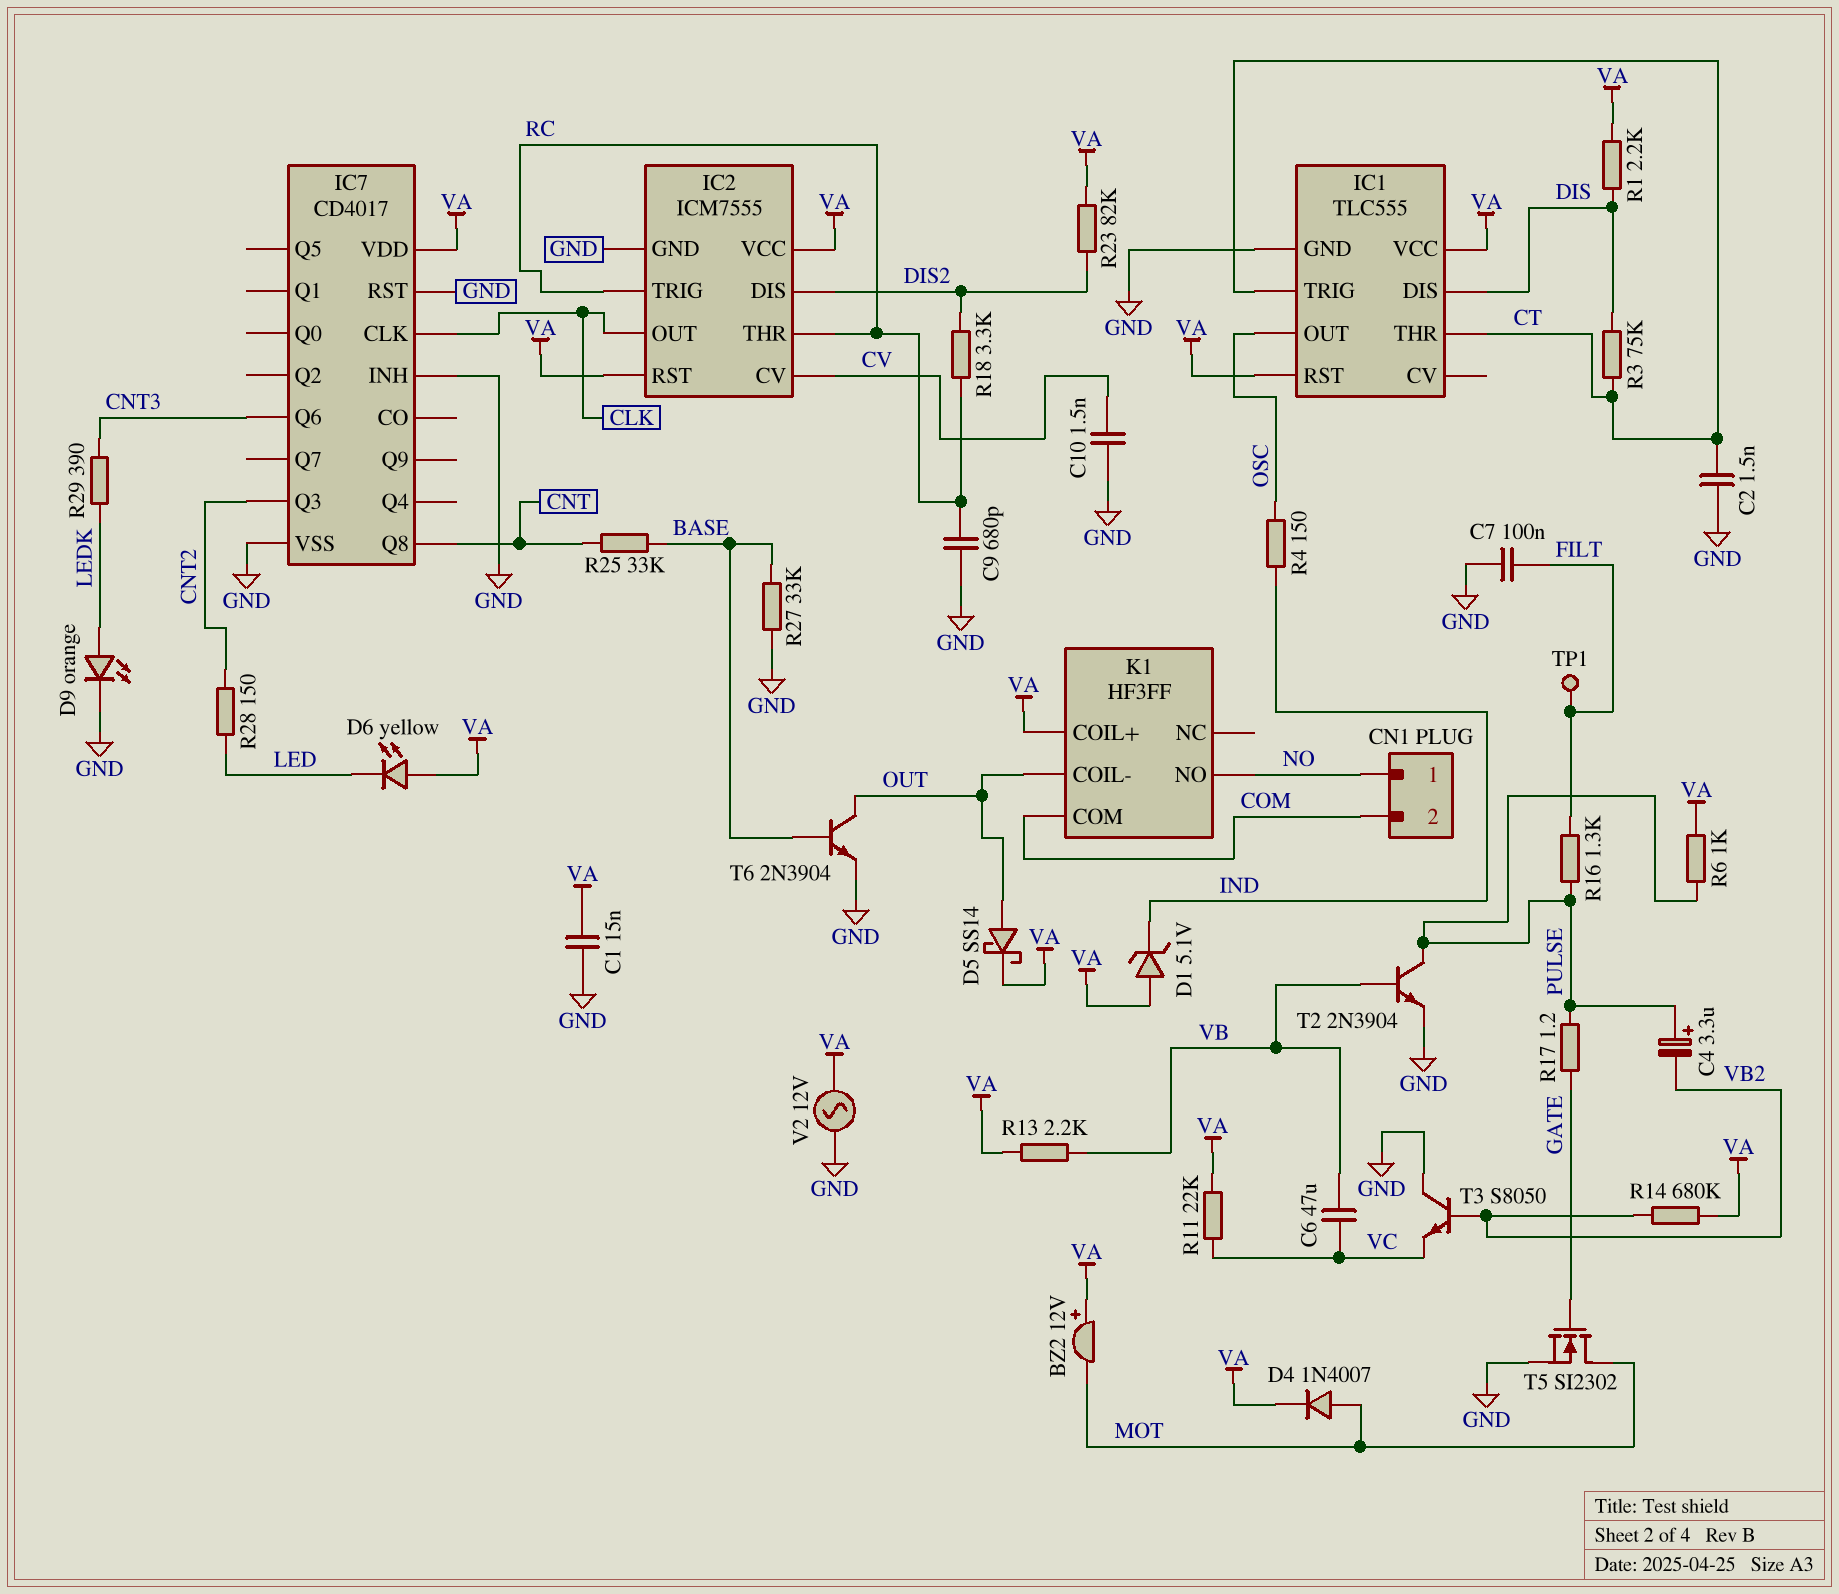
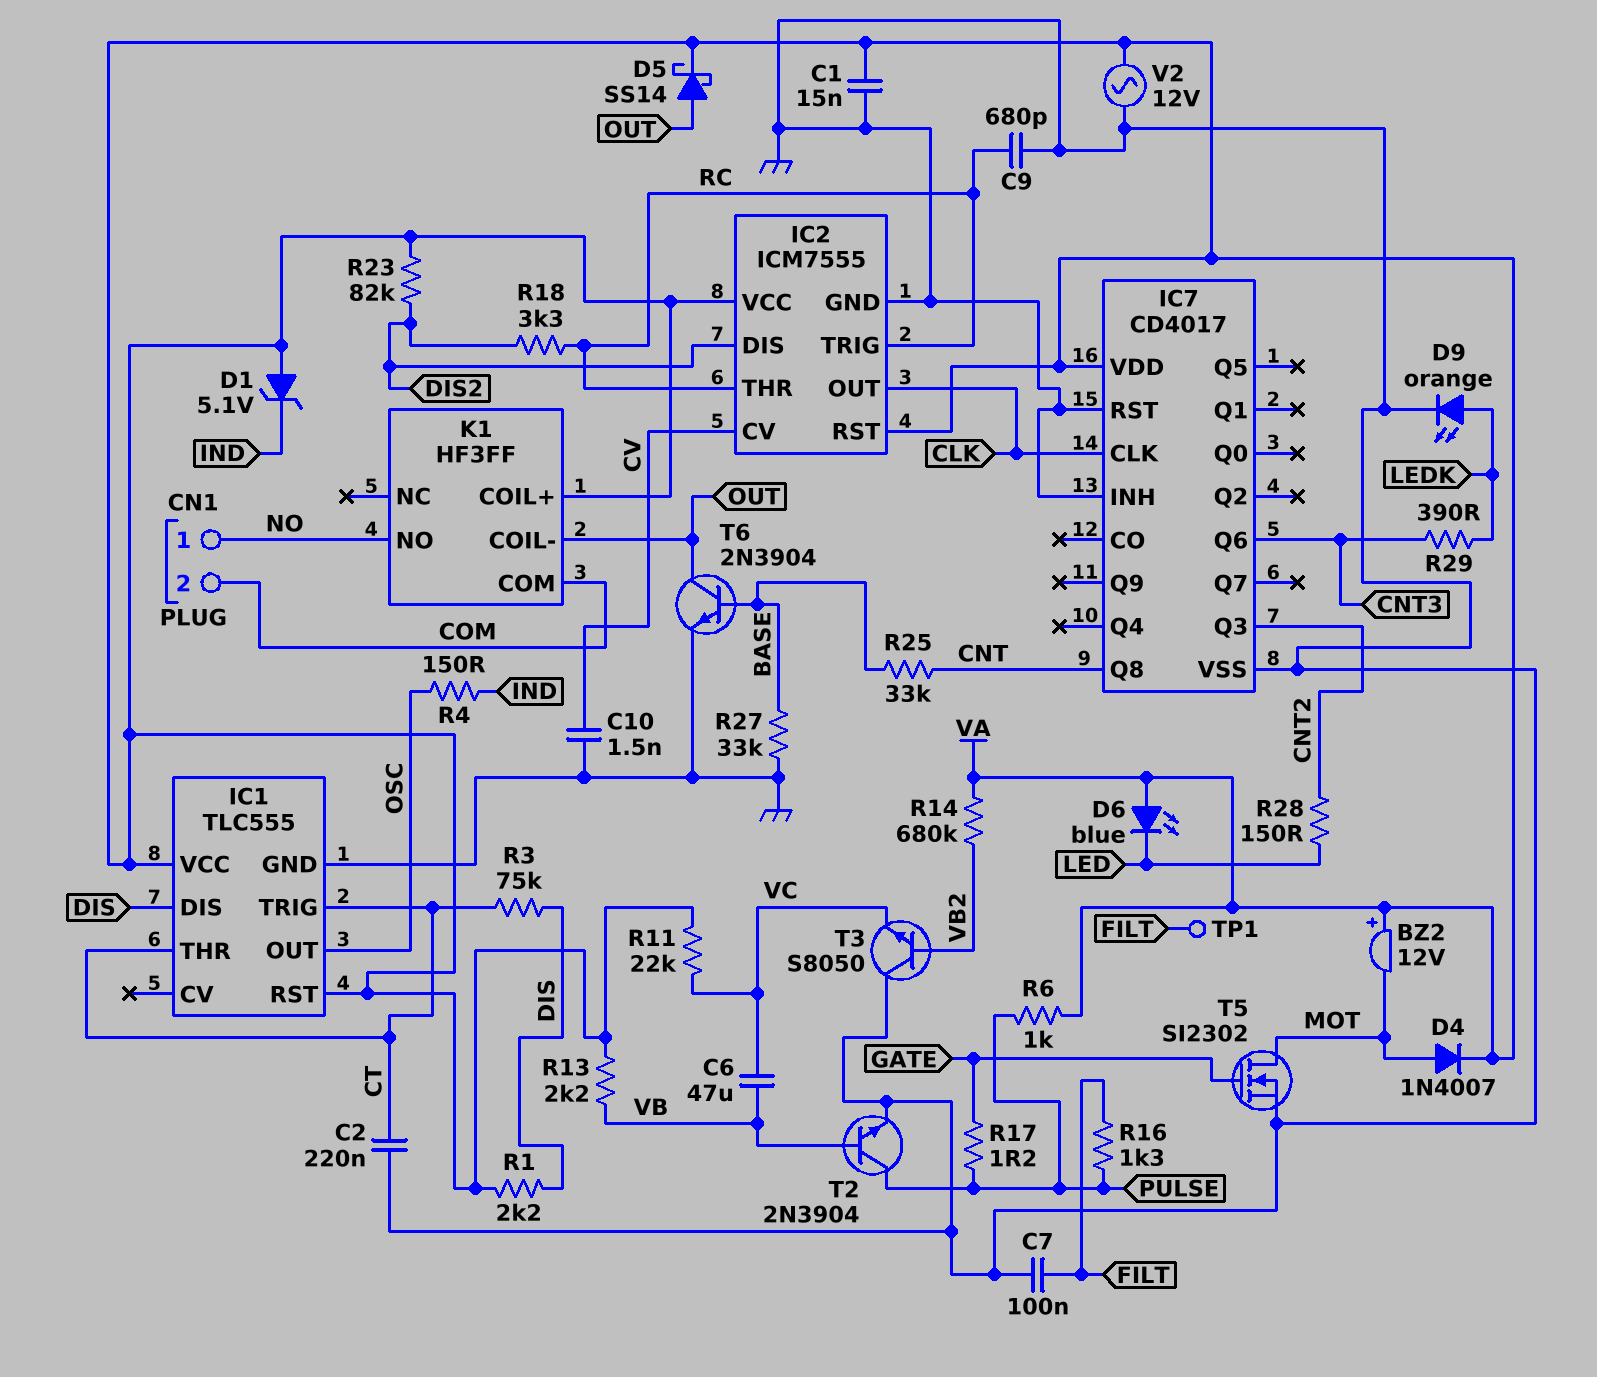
C2: 1.5nF (CT, GND) -> 220nF (CT, GND)
C4: 3.3uF (plus PULSE, minus VB2) -> none
D6: LED yellow (A VA, K LED) -> LED blue (A VA, K LED)

